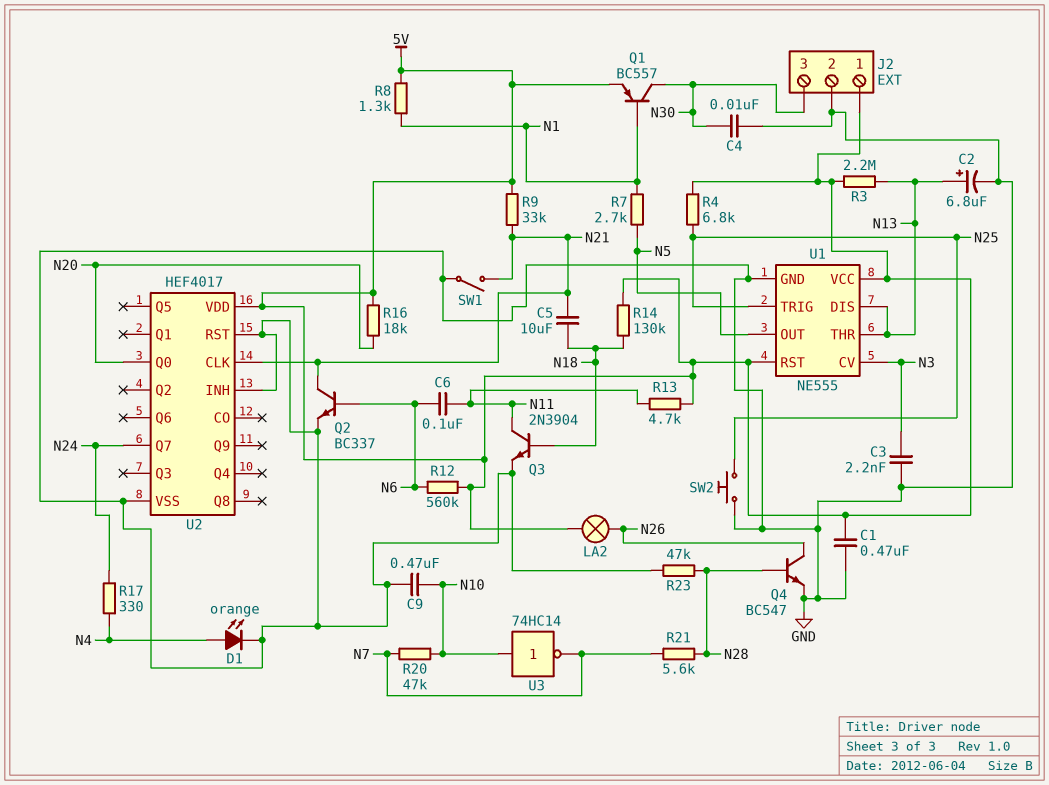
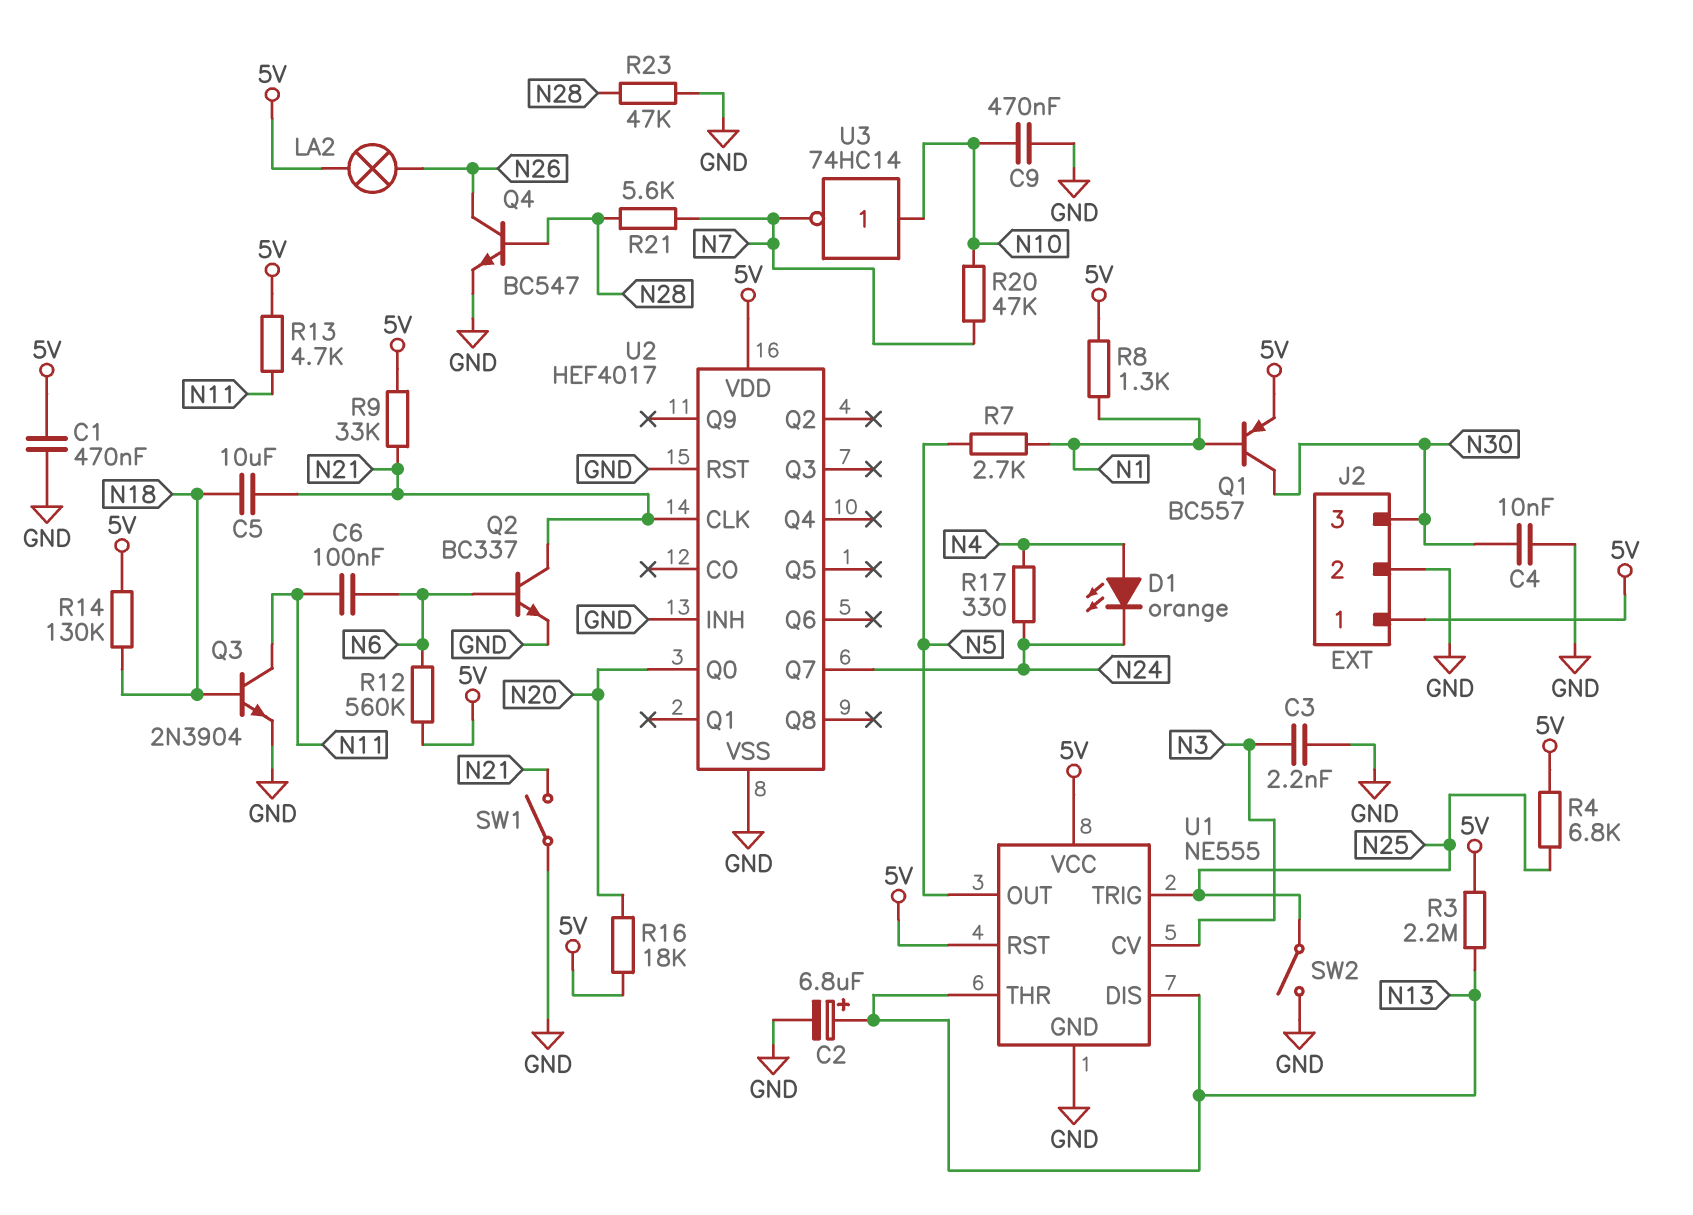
D1: LED orange (A N4, K GND) -> LED orange (A N4, K N24)
SW2: button (GND, N25) -> switch (GND, N25)

